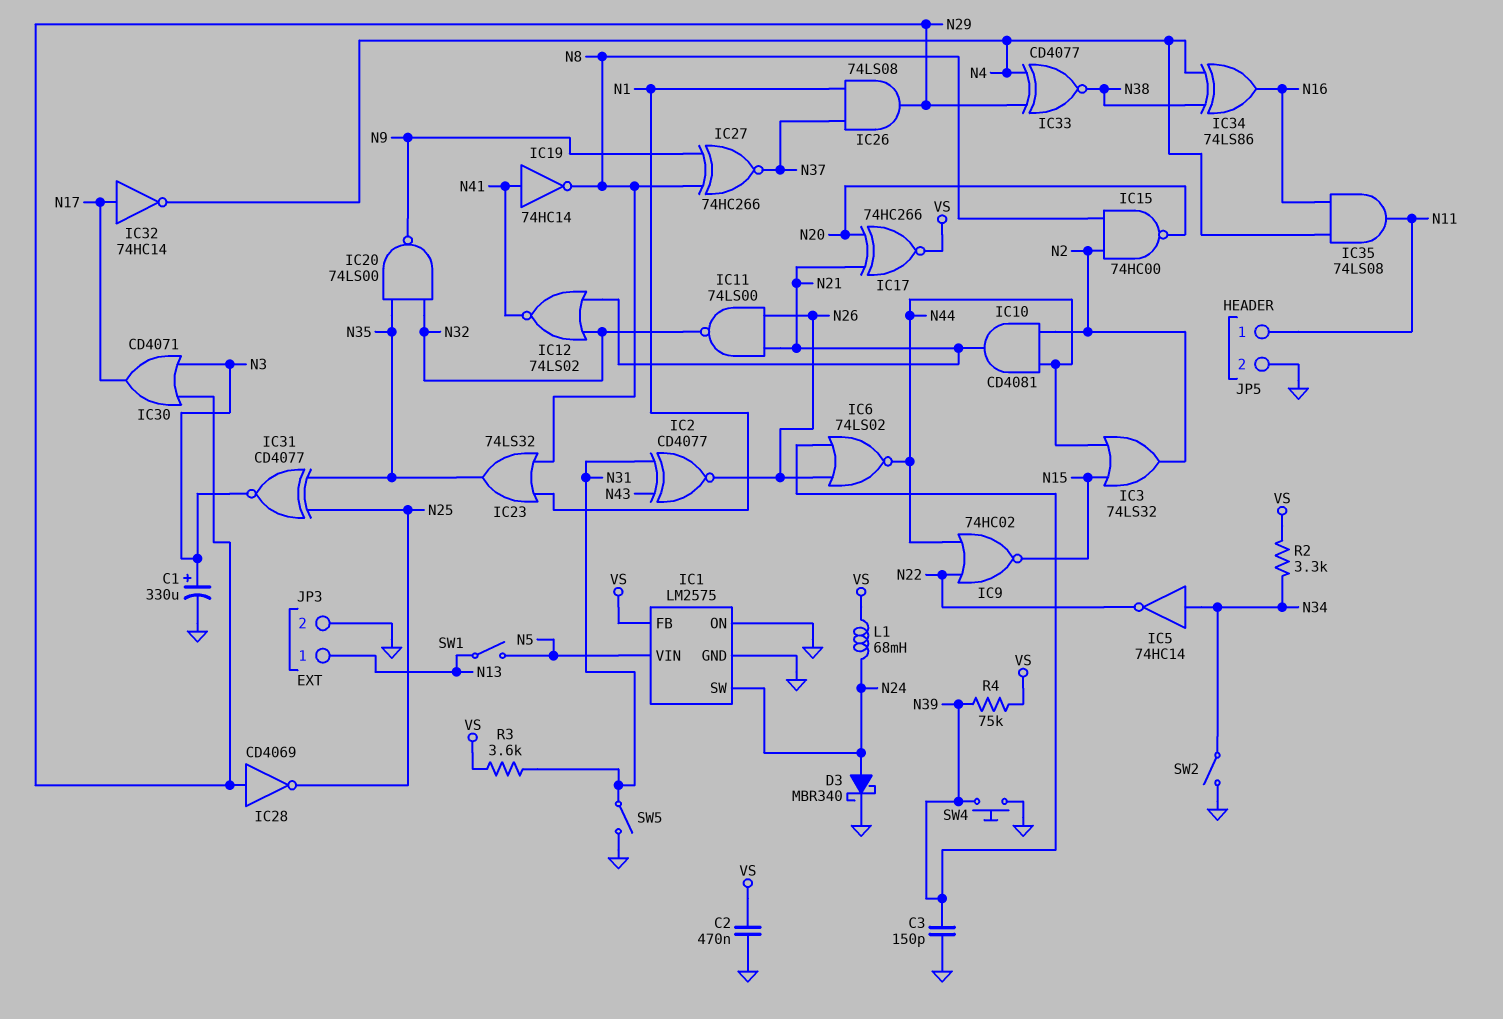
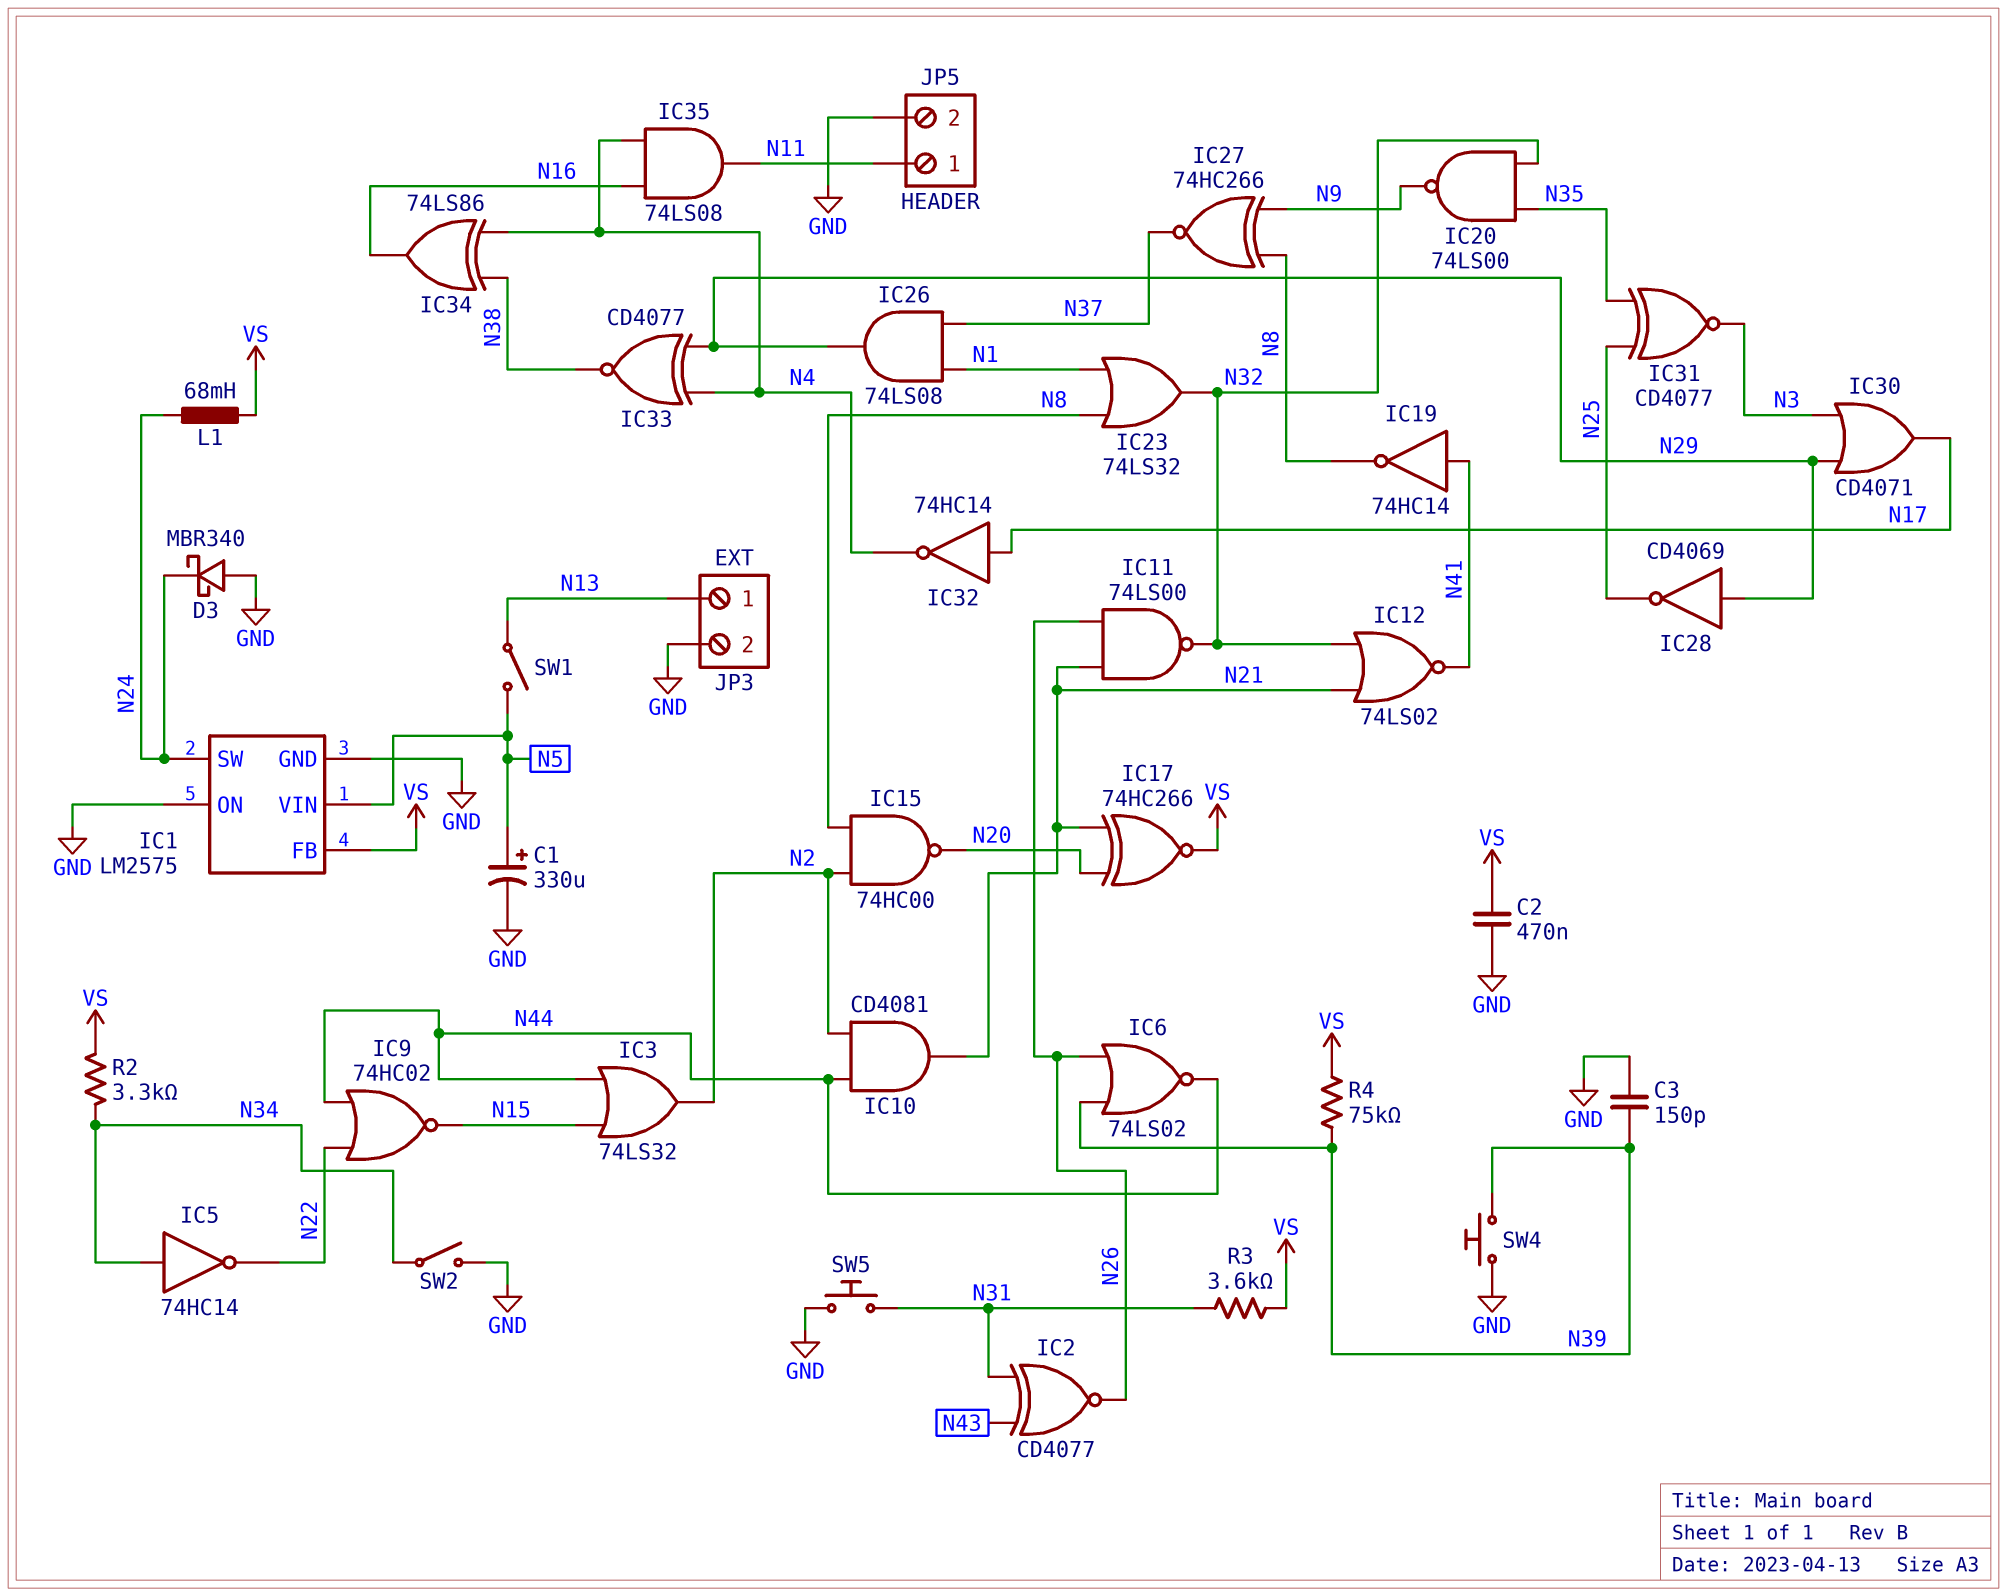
C1: 330uF (plus N3, minus GND) -> 330uF (plus N5, minus GND)
D3: schottky MBR340 (A N24, K GND) -> schottky MBR340 (A GND, K N24)
IC23: OR 74LS32 (in N1, in N8, out N35) -> OR 74LS32 (in N1, in N8, out N32)
SW5: switch (GND, N31) -> button (GND, N31)

